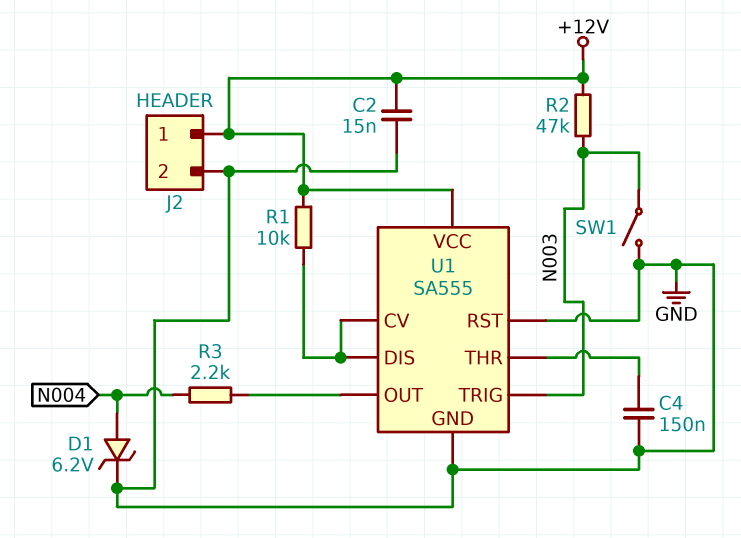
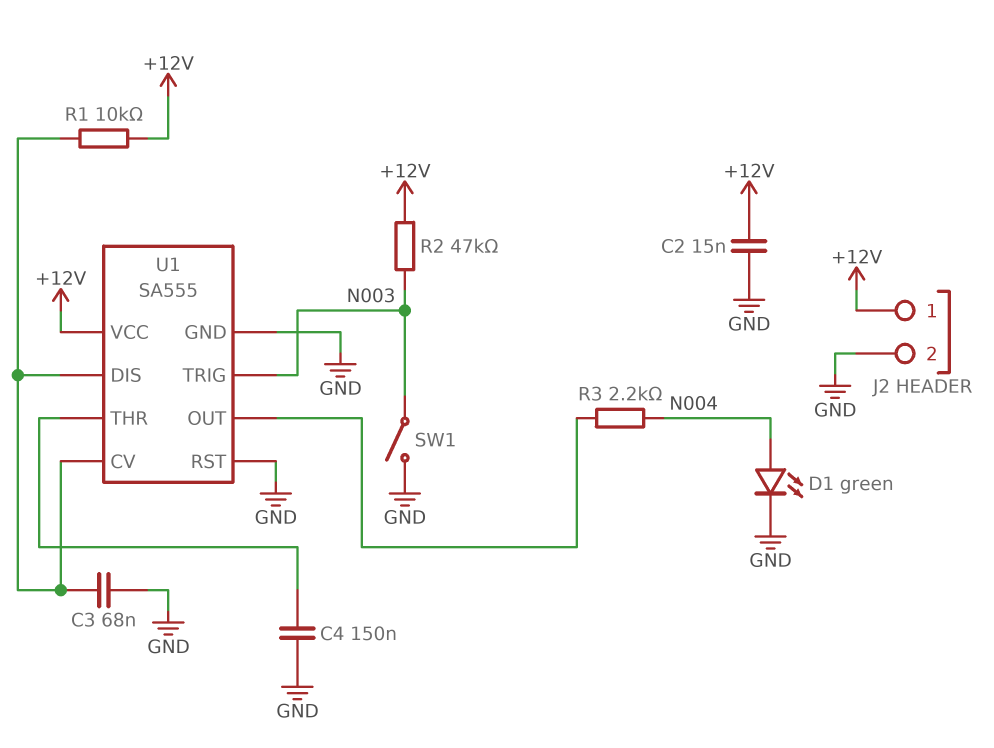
C3: none -> 68nF (GND, U1/CV)
D1: zener 6.2V (A N004, K GND) -> LED green (A N004, K GND)

